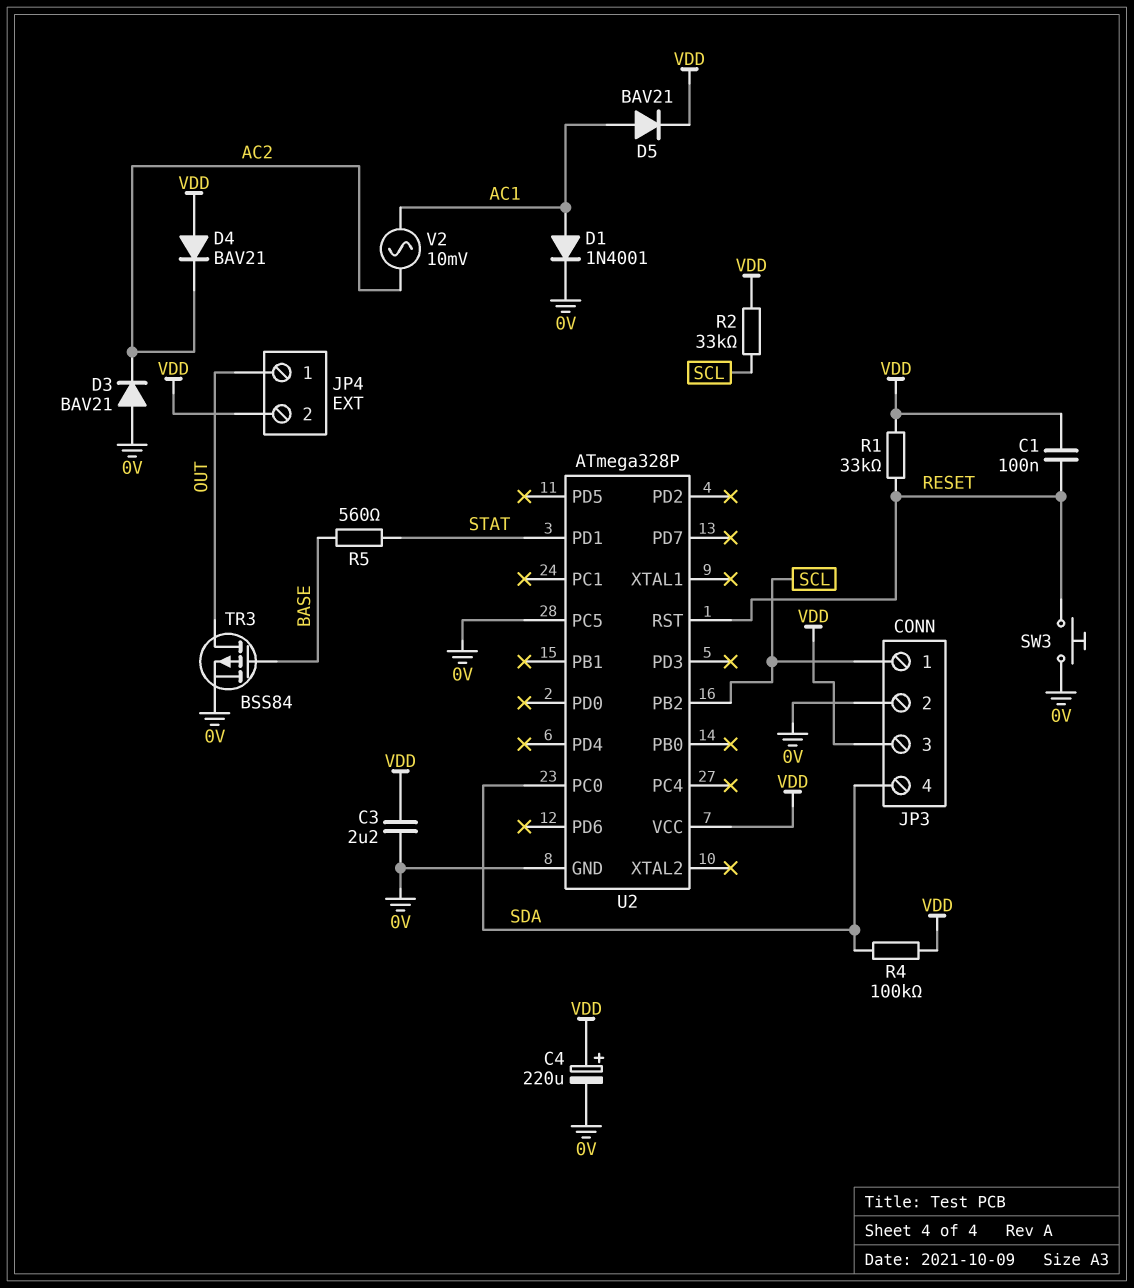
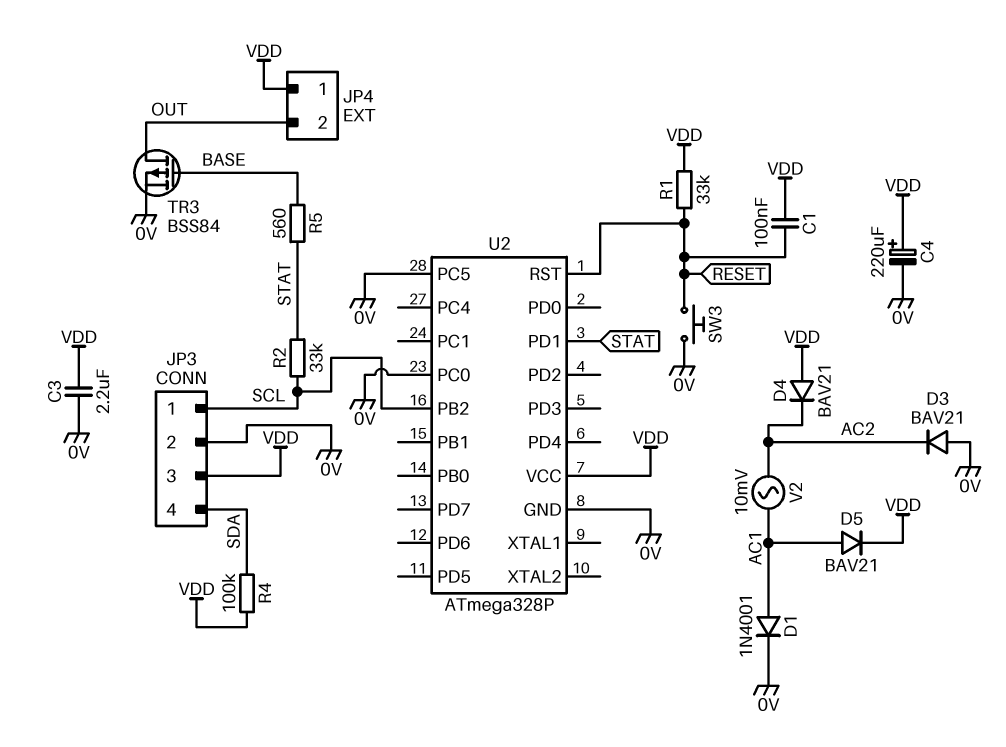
JP4 pin 1: OUT -> VDD
JP4 pin 2: VDD -> OUT
R2: 33k (SCL, VDD) -> 33k (SCL, STAT)
U2 pin PC0: SDA -> 0V

